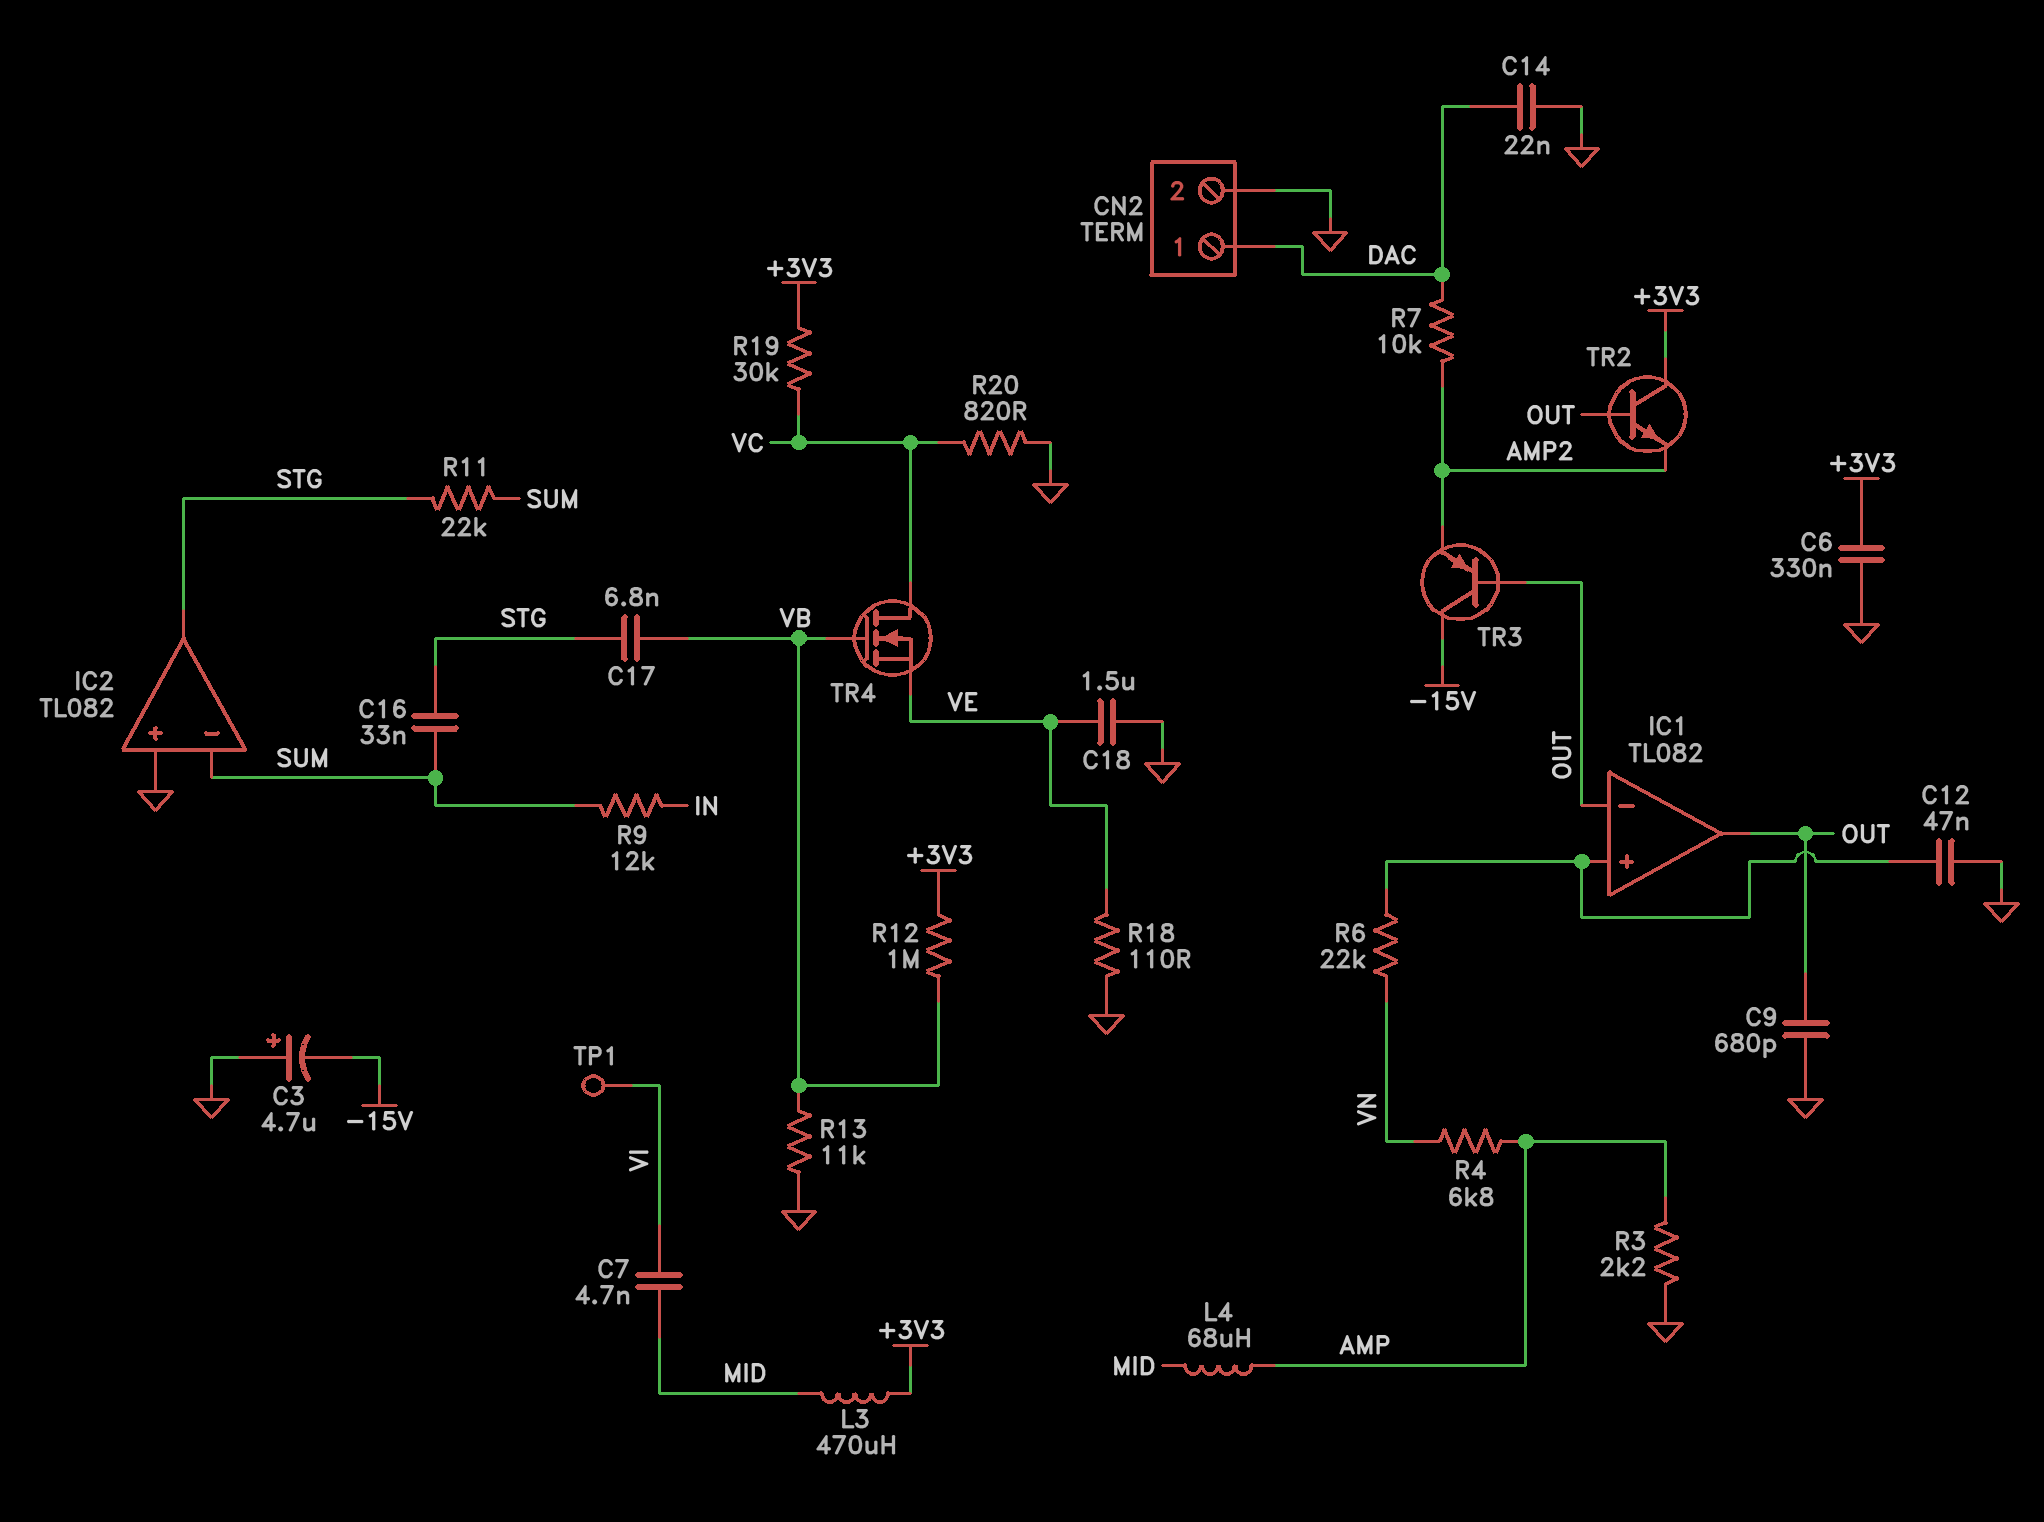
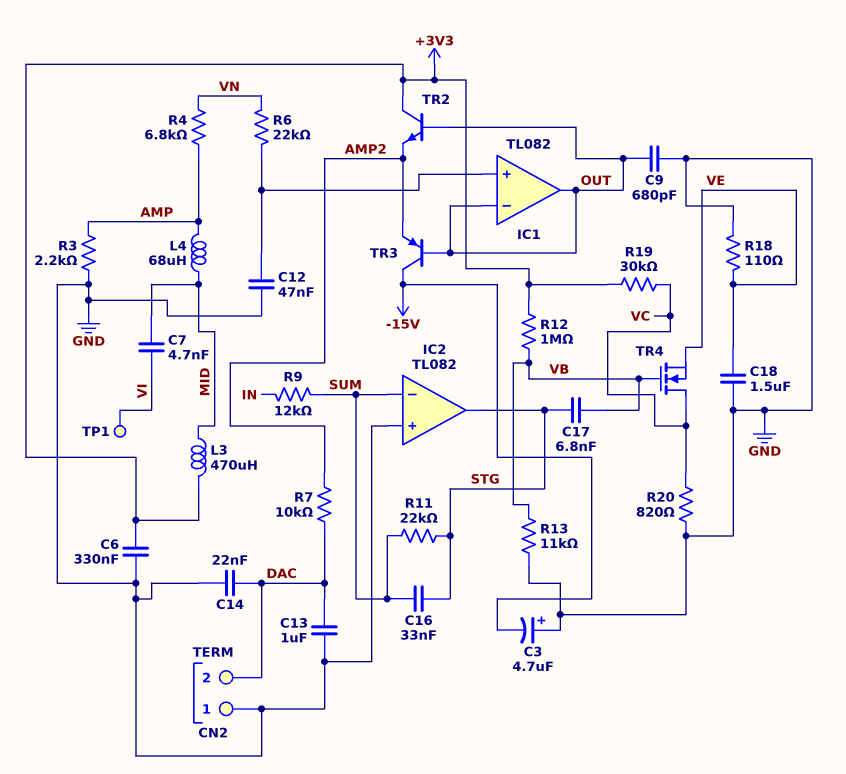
C13: none -> 1uF (DAC, GND)
CN2 pin 1: DAC -> GND
CN2 pin 2: GND -> DAC

